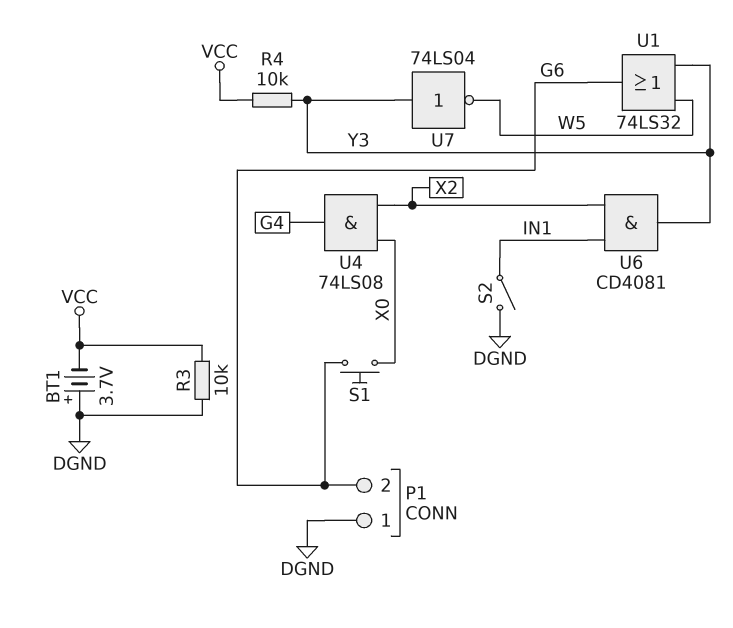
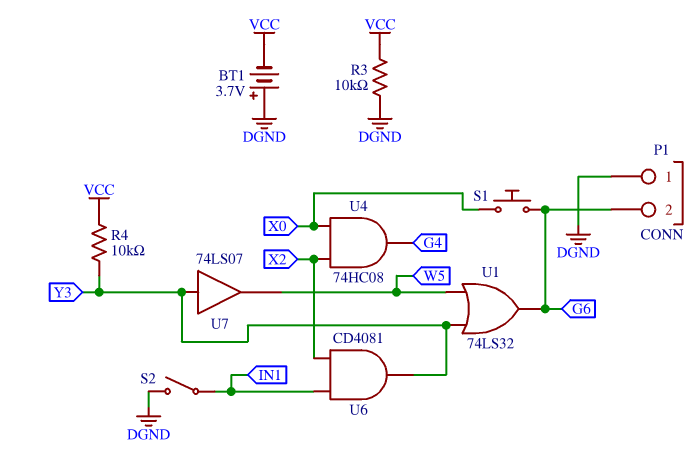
U4: AND 74LS08 (in X0, in X2, out G4) -> AND 74HC08 (in X0, in X2, out G4)
U7: NOT 74LS04 (in Y3, out W5) -> buffer 74LS07 (in Y3, out W5)

